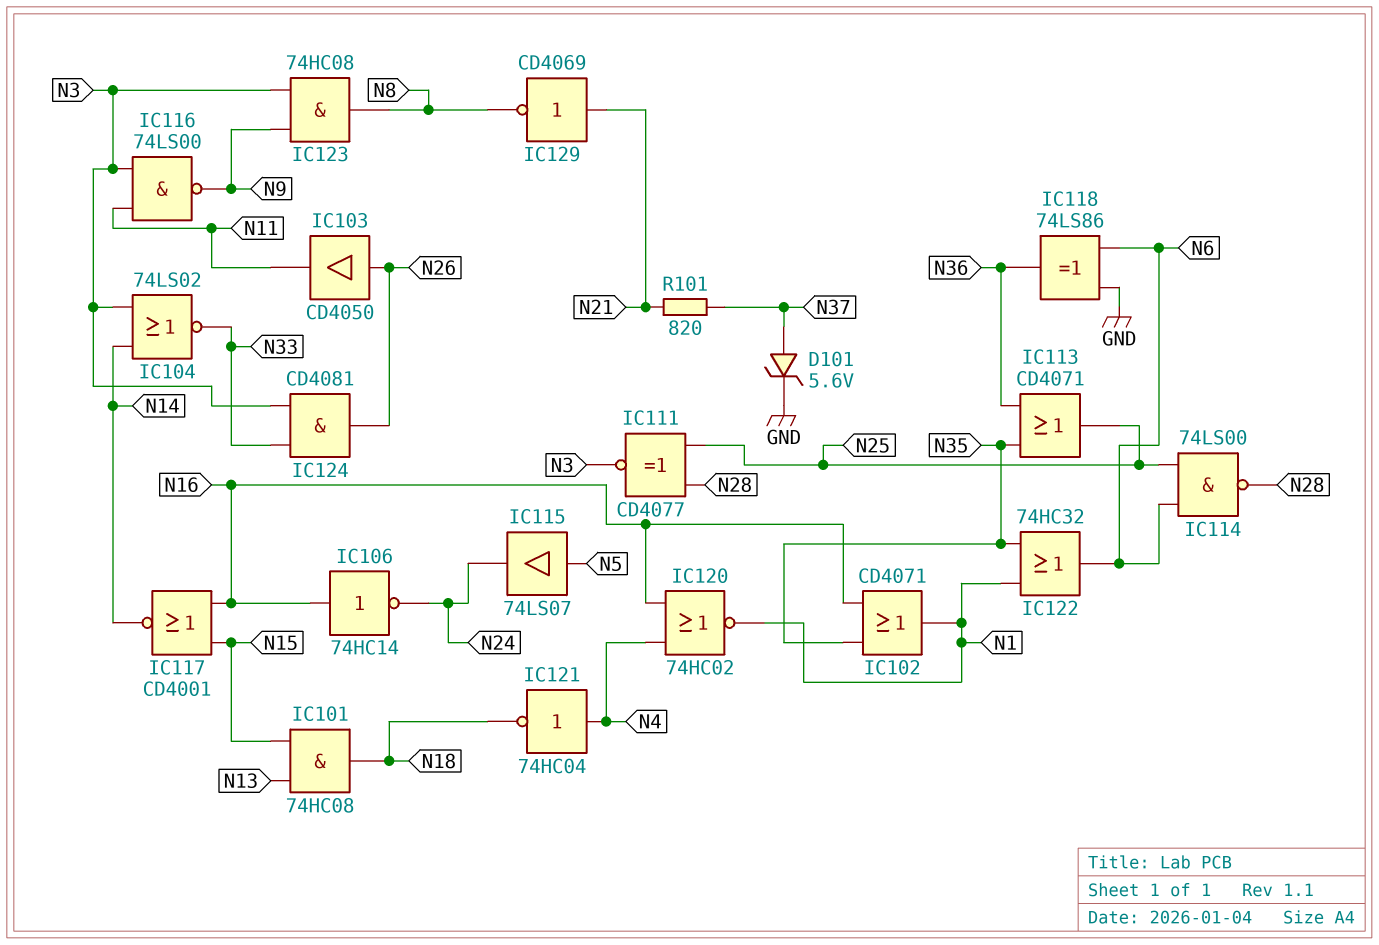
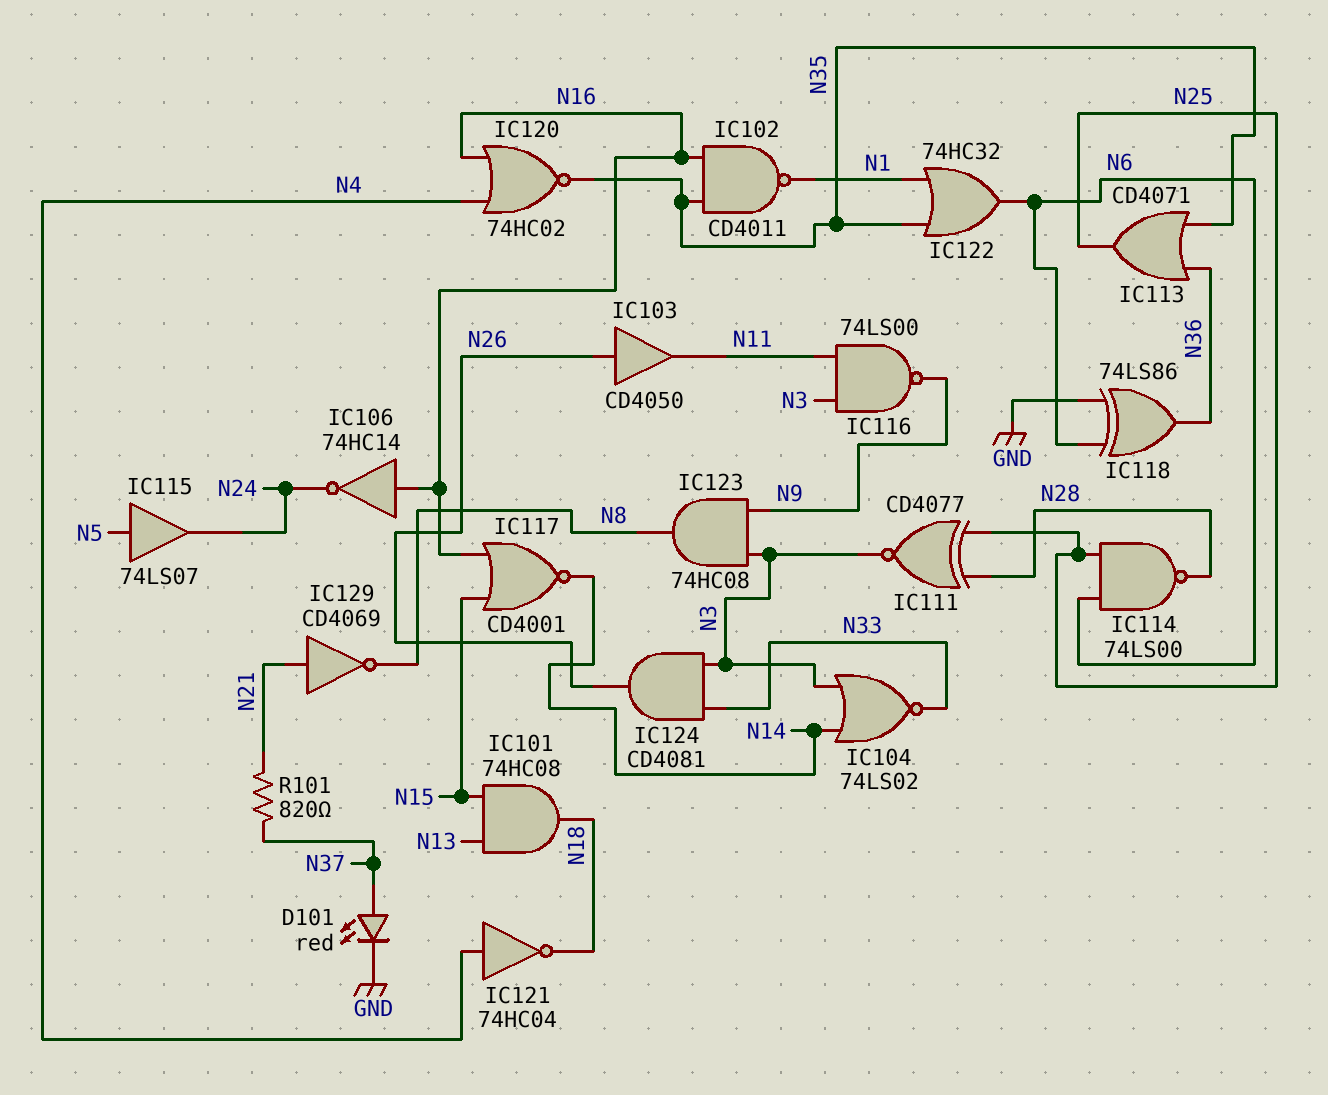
D101: zener 5.6V (A N37, K GND) -> LED red (A N37, K GND)
IC102: OR CD4071 (in N16, in N35, out N1) -> NAND CD4011 (in N16, in N35, out N1)
IC120: NOR 74HC02 (in N4, in N16, out N1) -> NOR 74HC02 (in N4, in N16, out N35)

